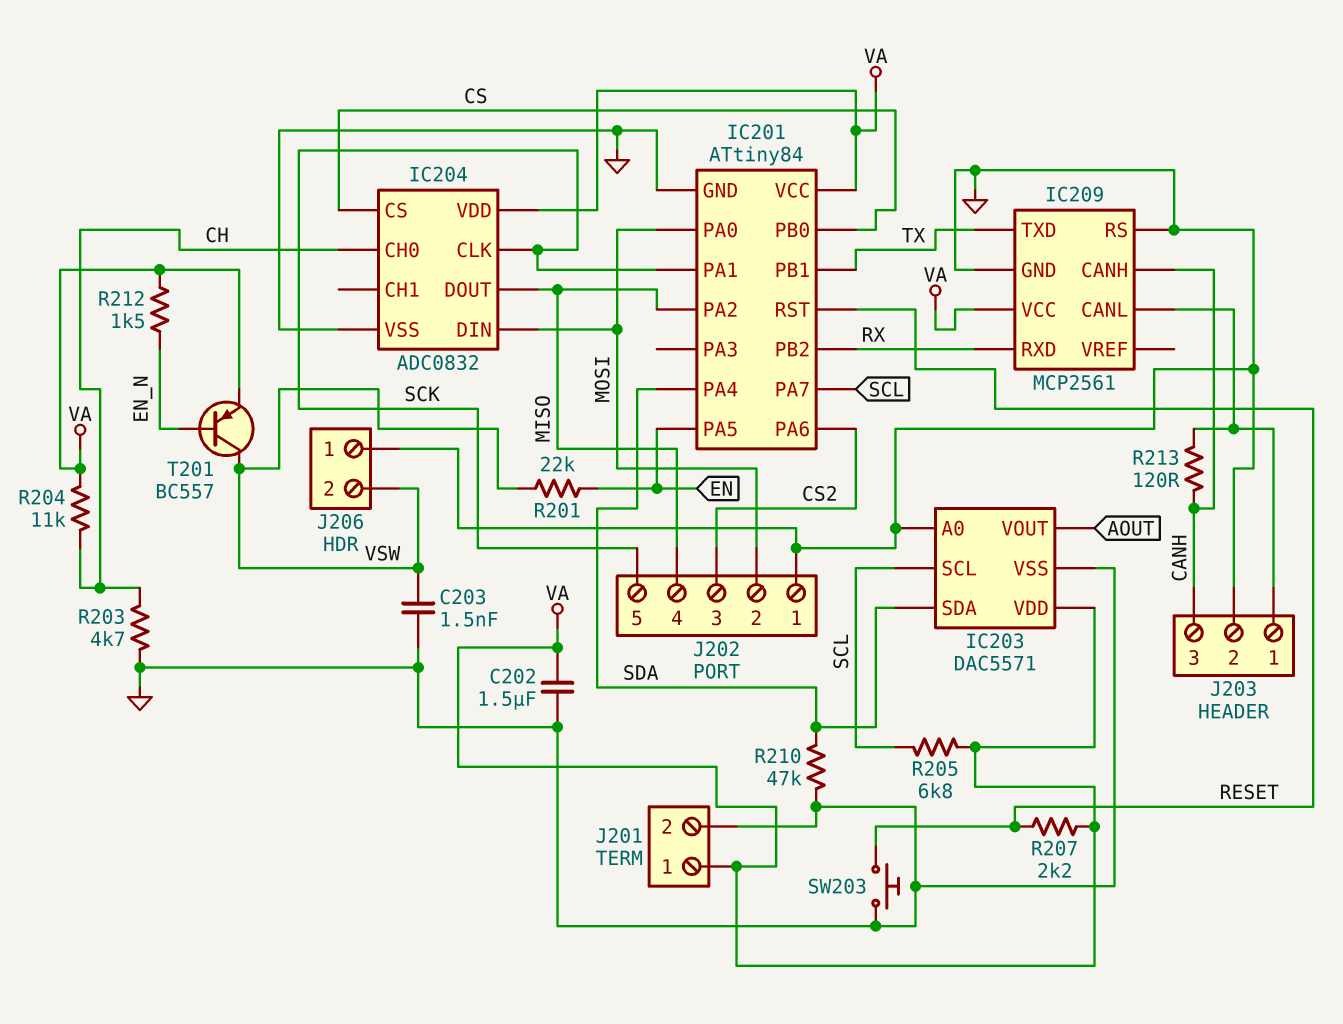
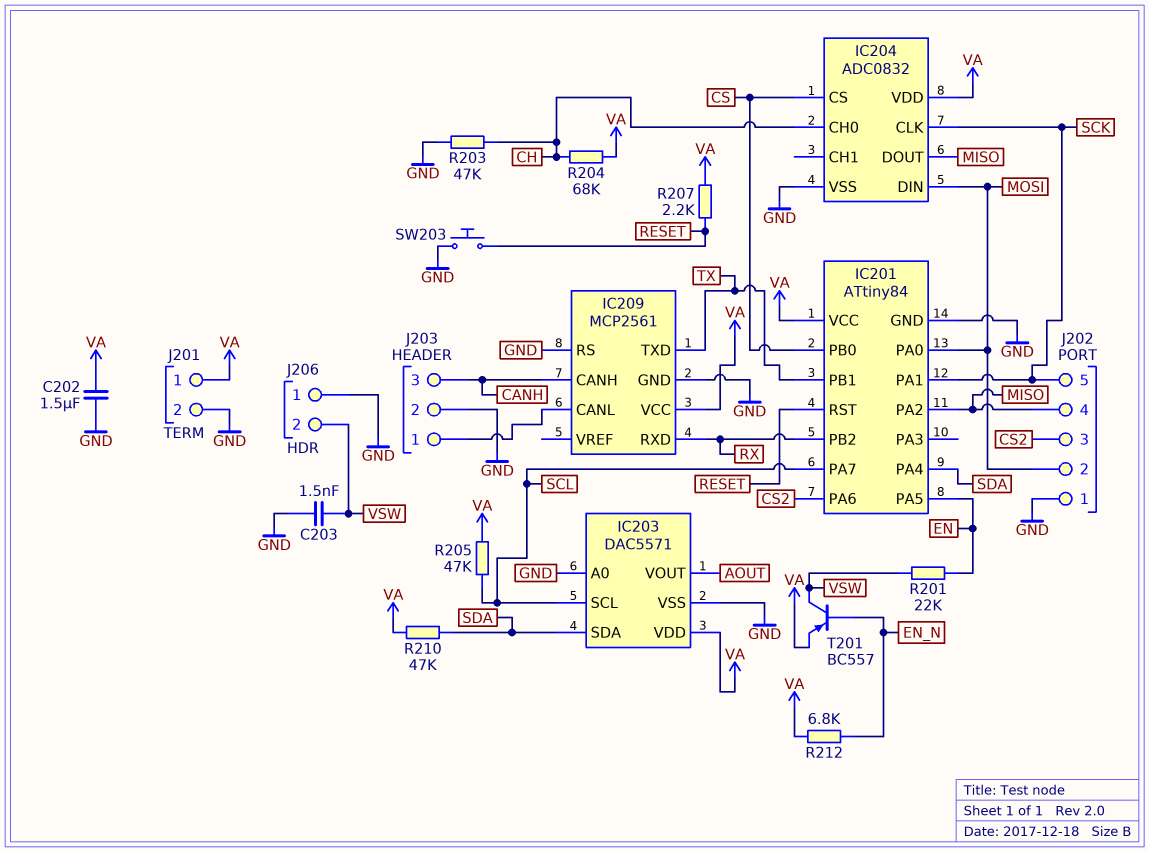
R203: 4.7k (CH, GND) -> 47k (CH, GND)
R204: 11k (CH, VA) -> 68k (CH, VA)
R205: 6.8k (SCL, VA) -> 47k (SCL, VA)
R210: 47k (GND, SDA) -> 47k (SDA, VA)
R212: 1.5k (EN_N, VA) -> 6.8k (EN_N, VA)
R213: 120 (CANH, IC209/CANL) -> none

